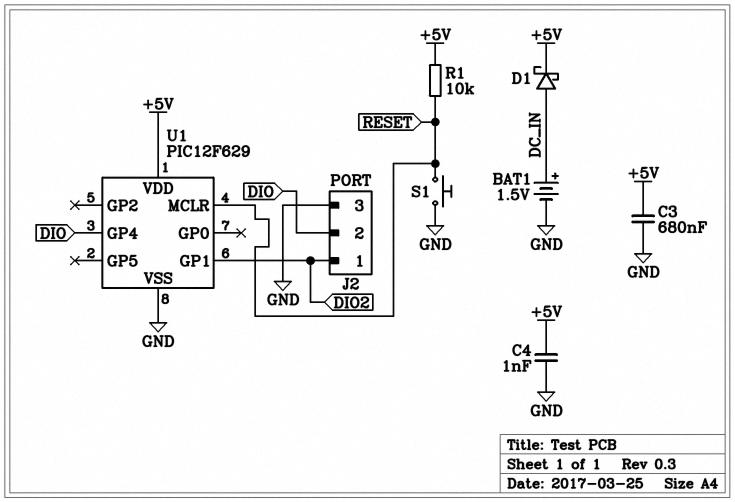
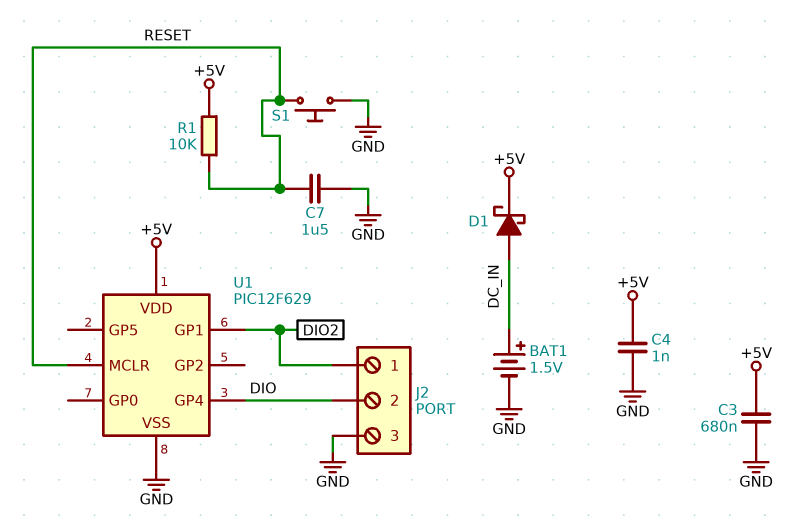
C7: none -> 1.5uF (GND, RESET)

